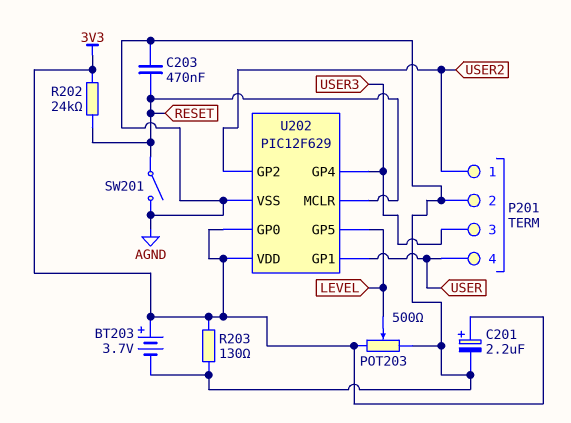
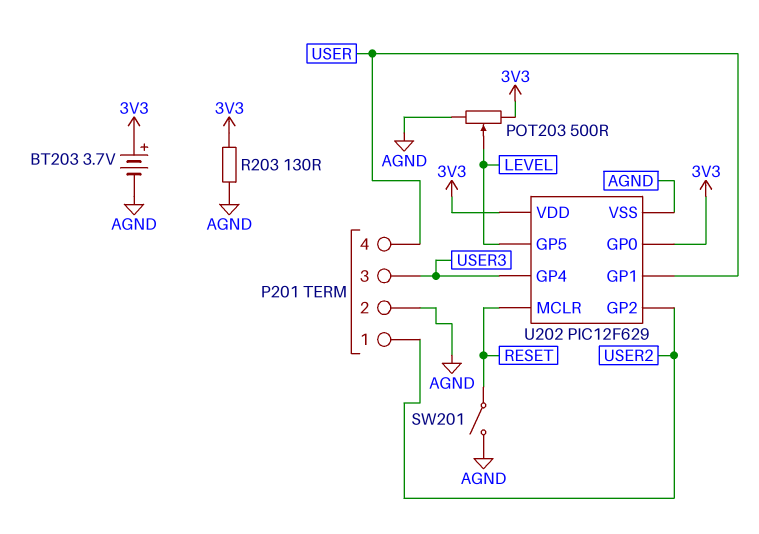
C201: 2.2uF (plus 3V3, minus AGND) -> none
C203: 470nF (AGND, RESET) -> none
R202: 24k (3V3, RESET) -> none

